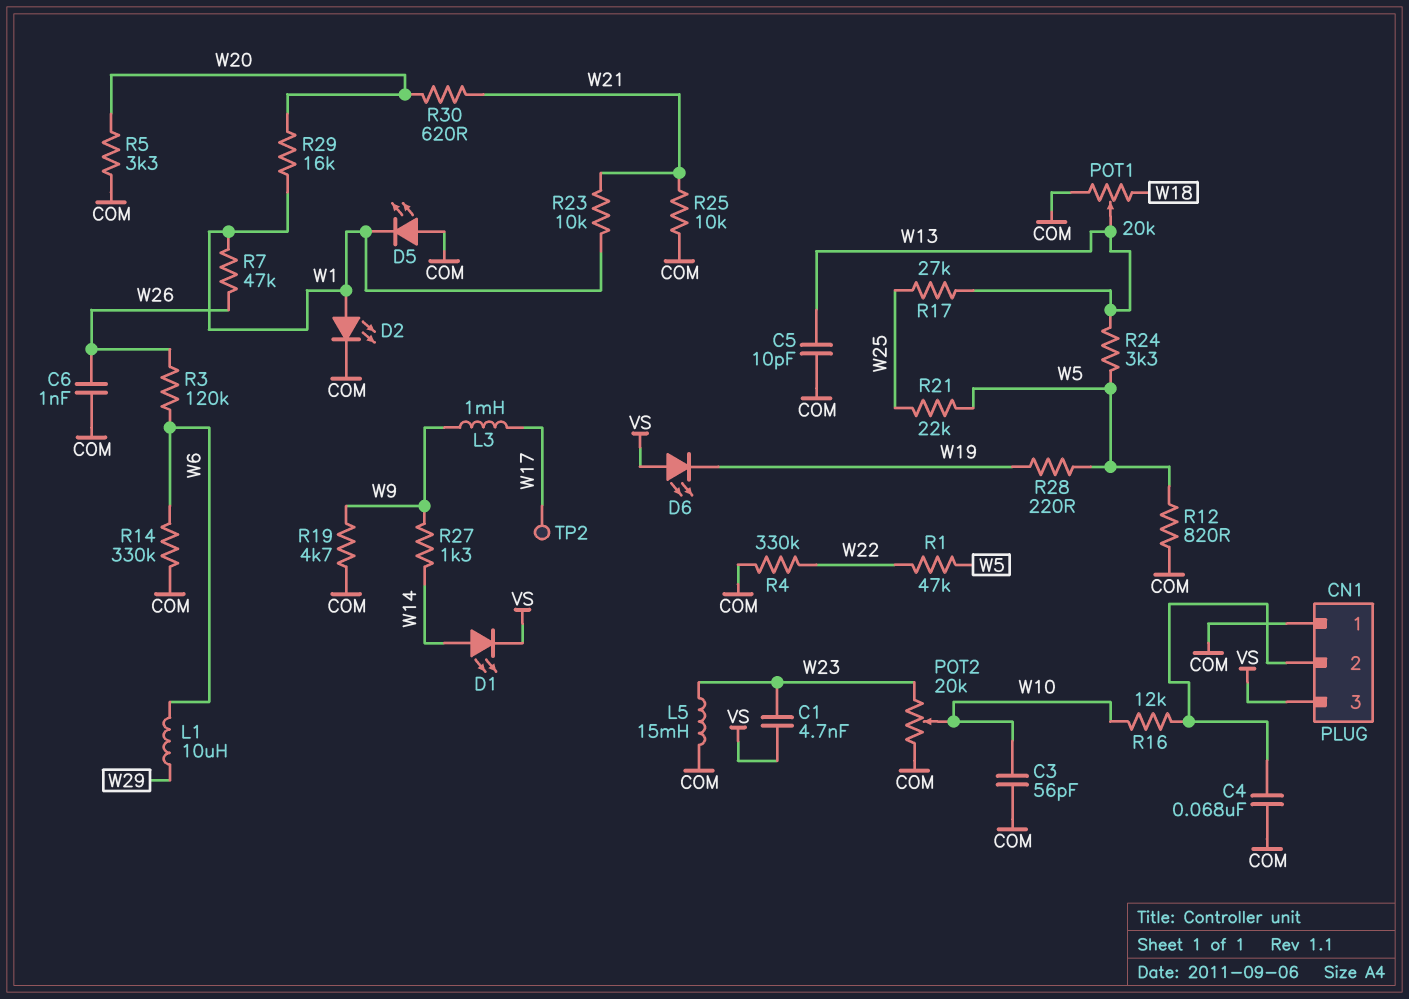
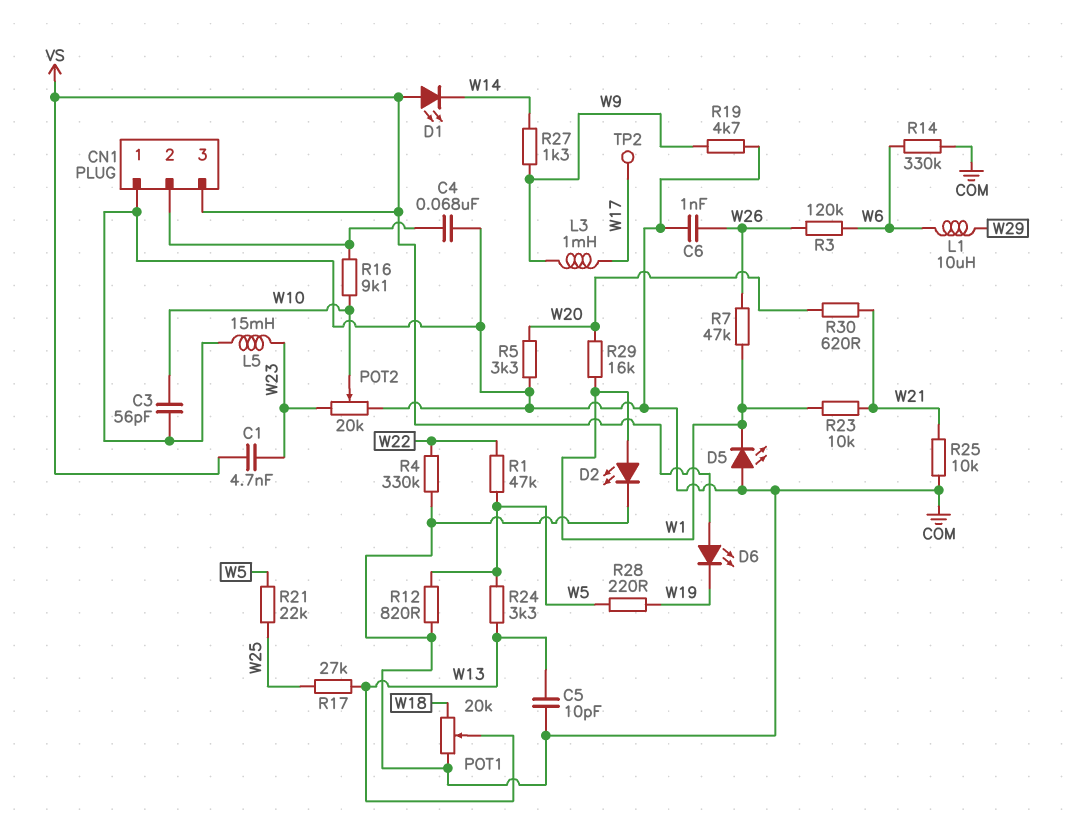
D1: LED (A W14, K VS) -> LED (A VS, K W14)
R16: 12k (CN1/2, W10) -> 9.1k (CN1/2, W10)

